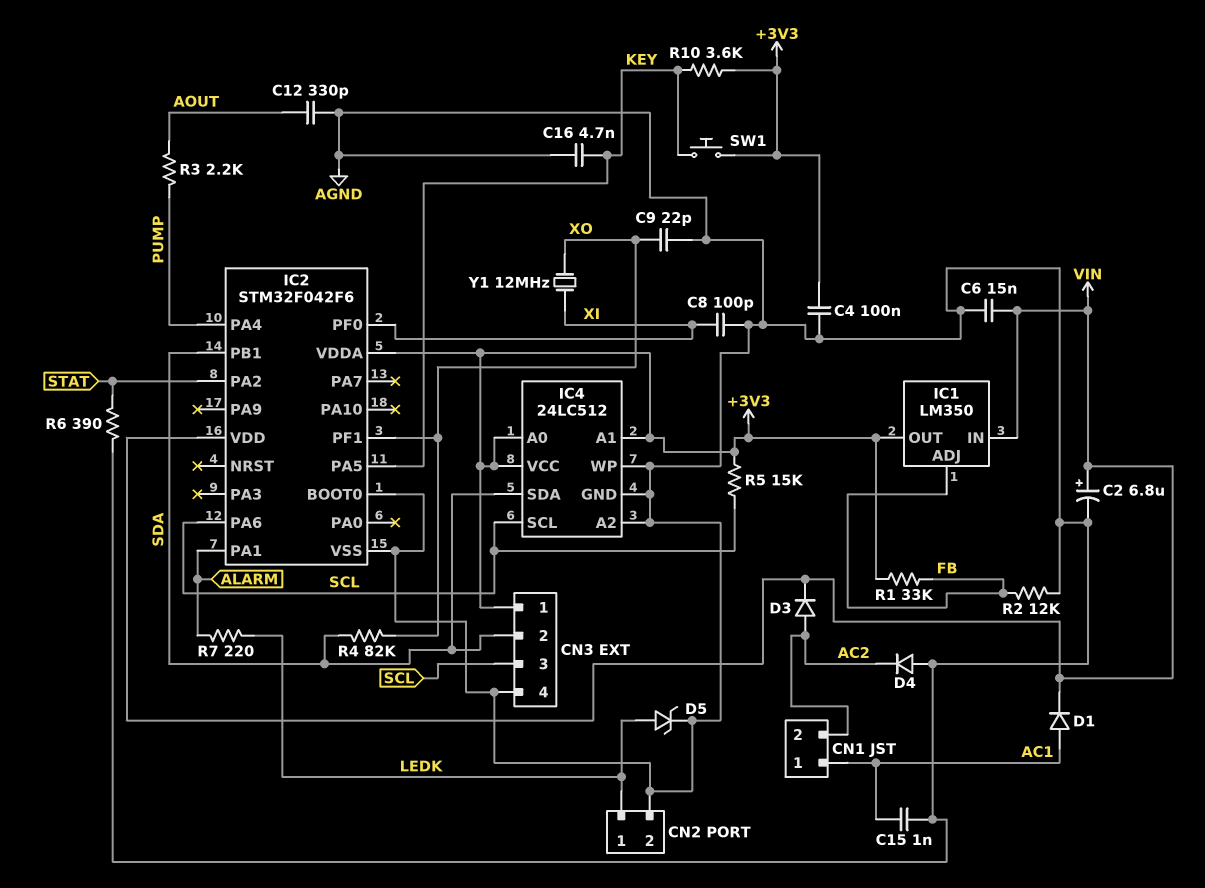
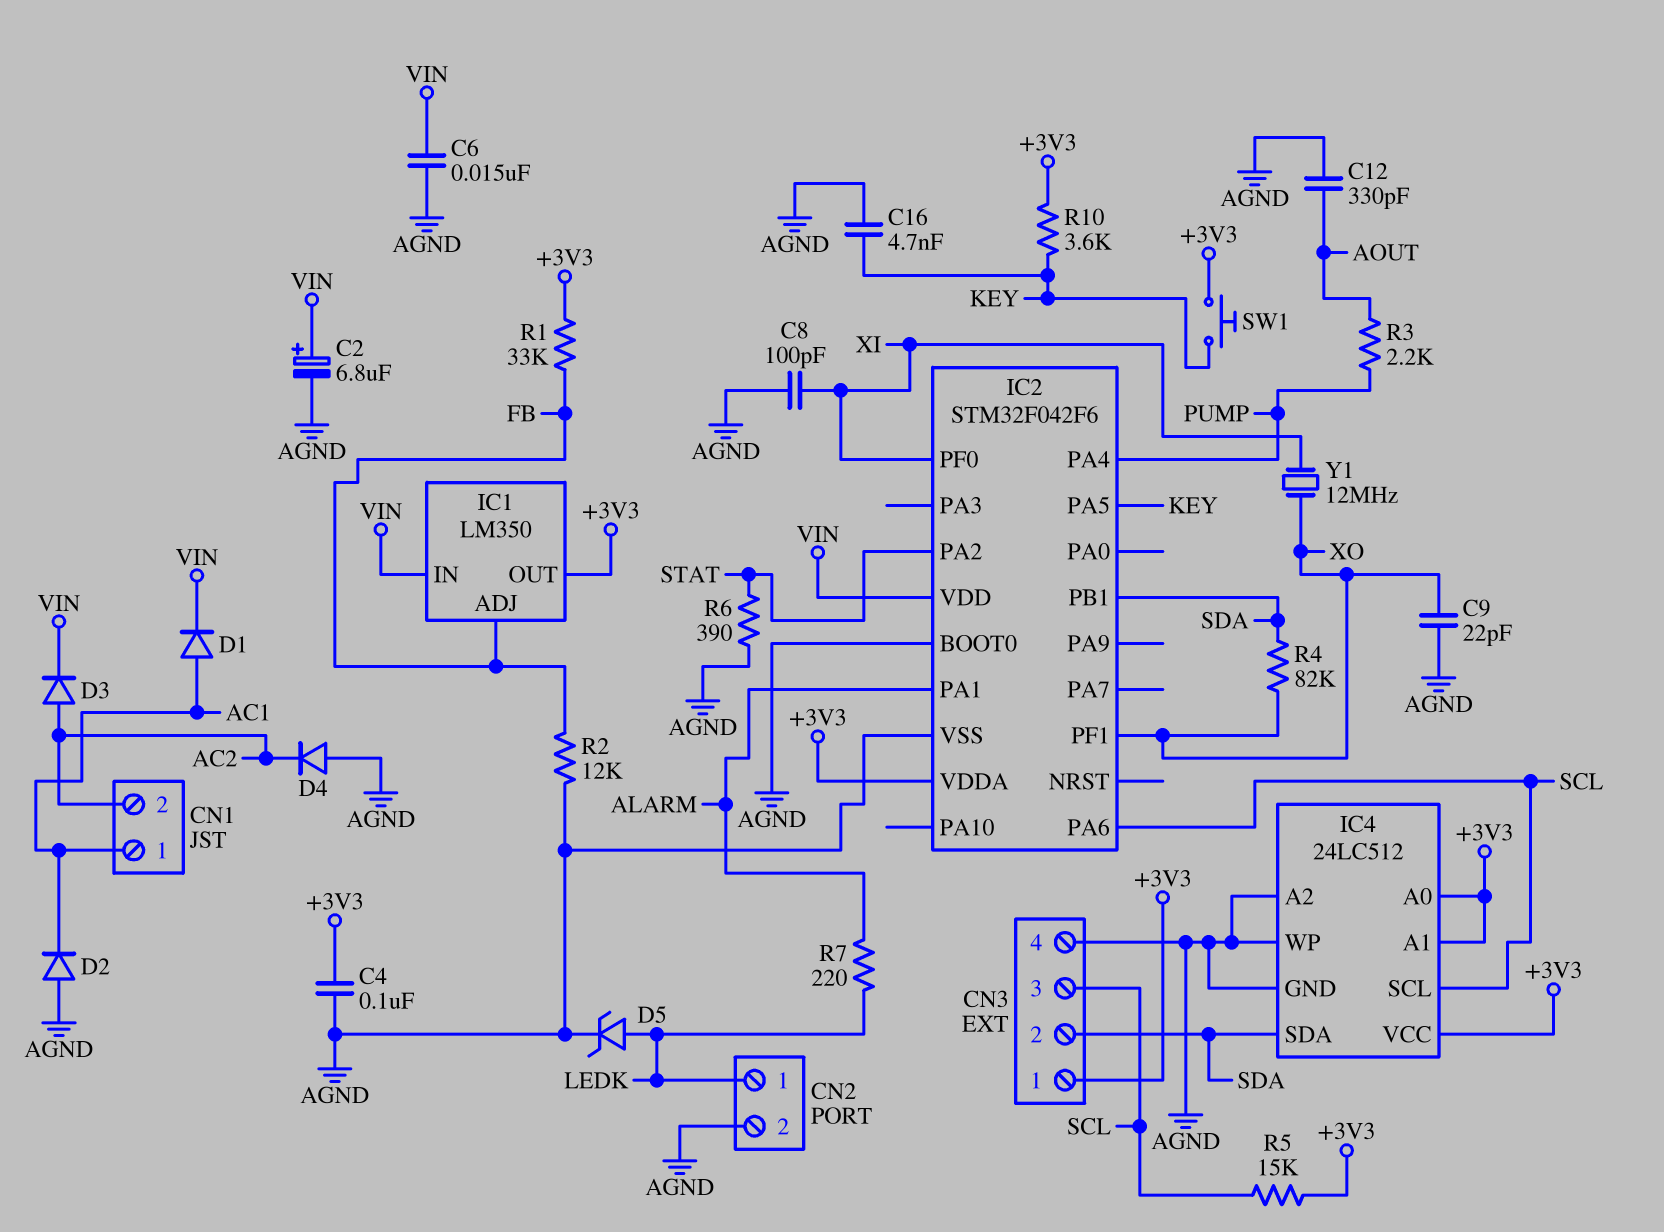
C15: 1nF (AC1, AGND) -> none
D2: none -> diode (A AGND, K AC1)

